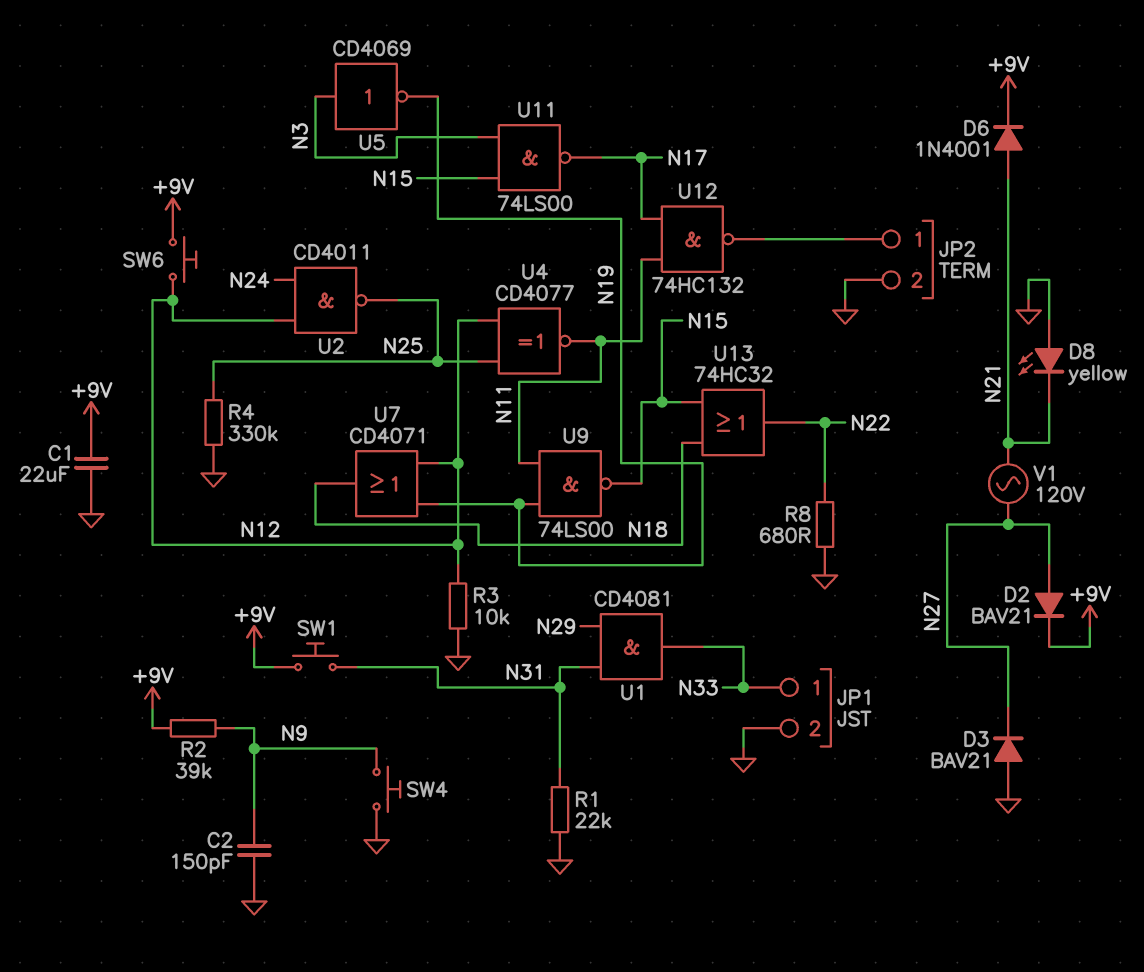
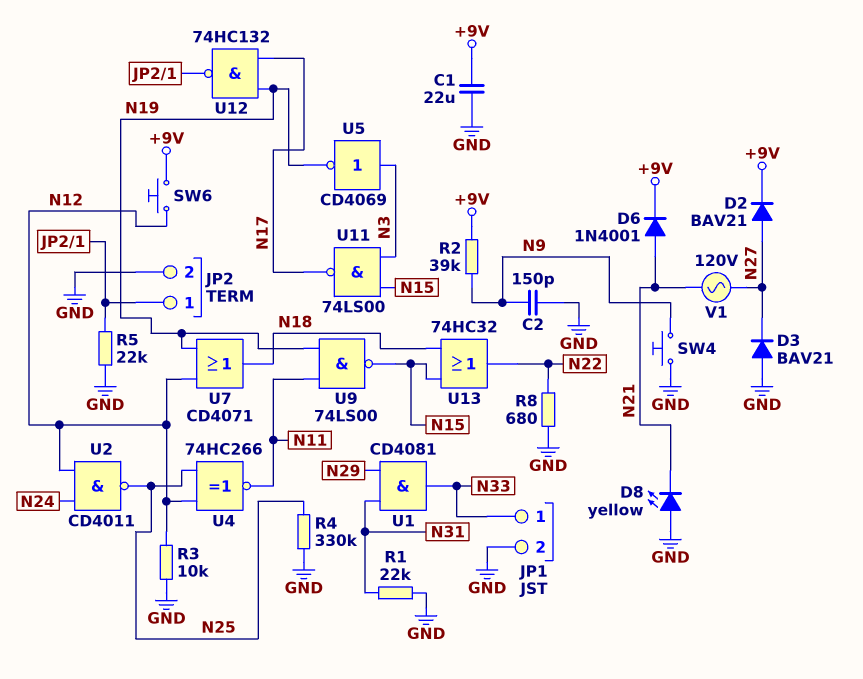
R5: none -> 22k (GND, JP2/1)
SW1: button (+9V, N31) -> none
U4: XNOR CD4077 (in N12, in N25, out N11) -> XNOR 74HC266 (in N12, in N25, out N11)
U12: NAND 74HC132 (in N11, in N17, out JP2/1) -> NAND 74HC132 (in N17, in N19, out JP2/1)

